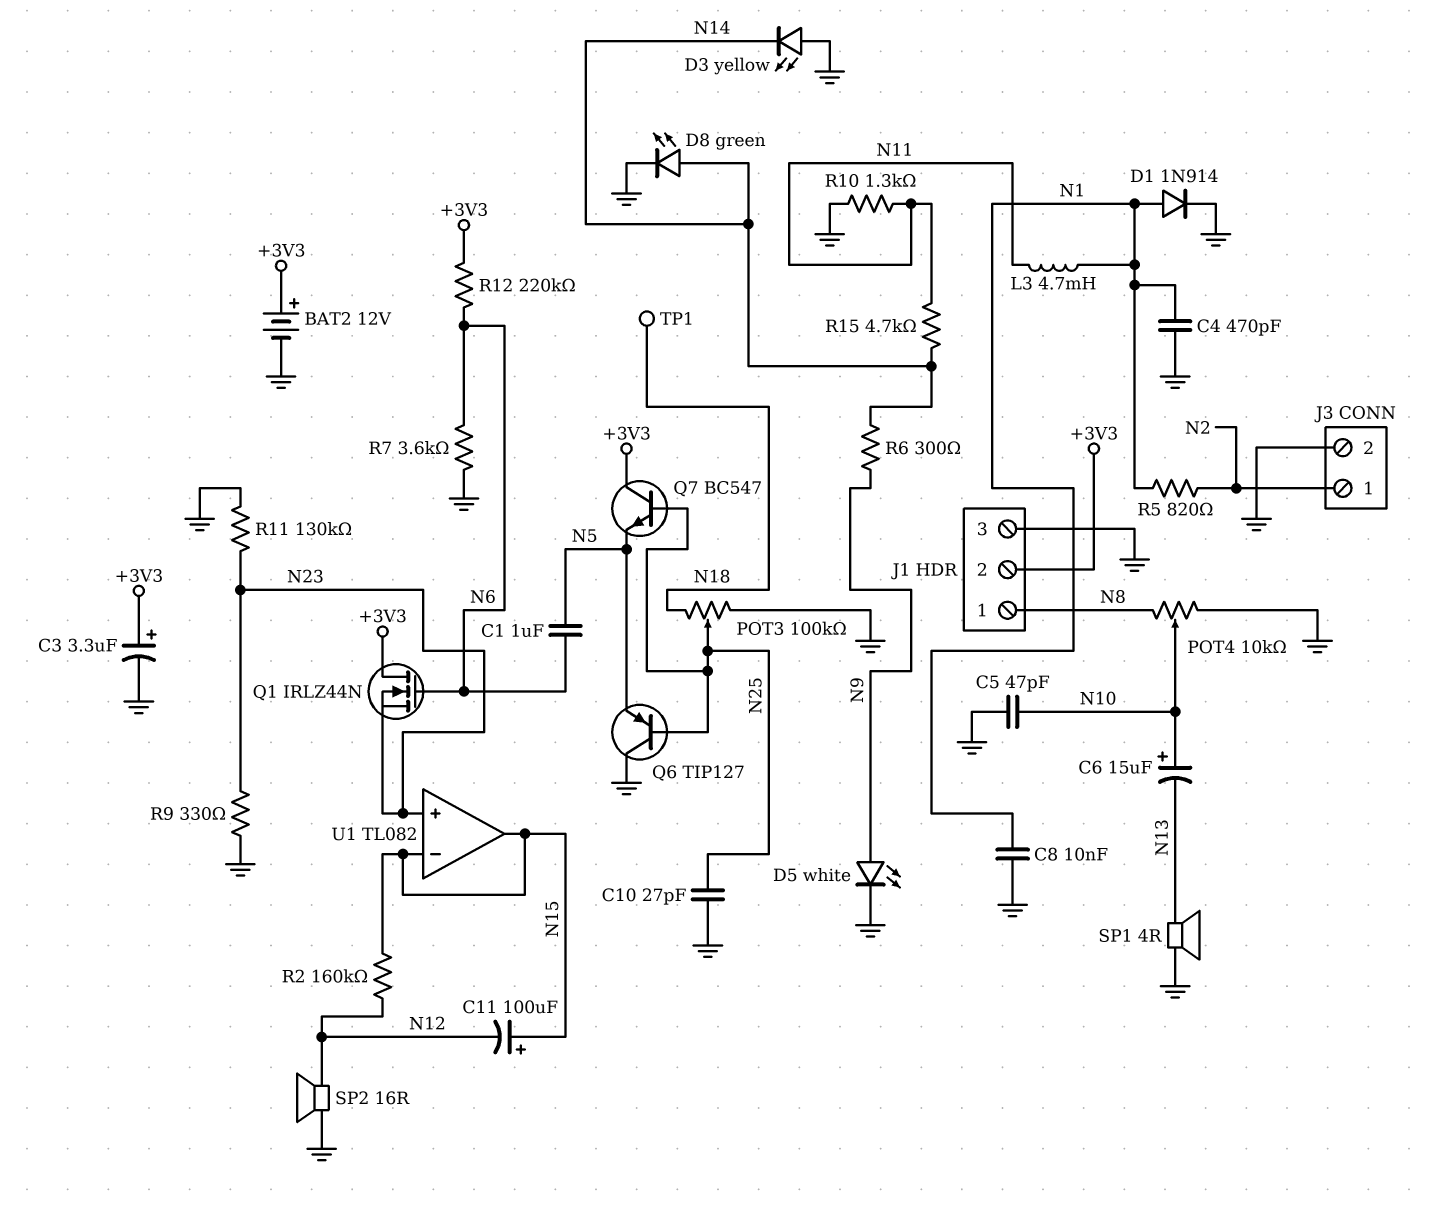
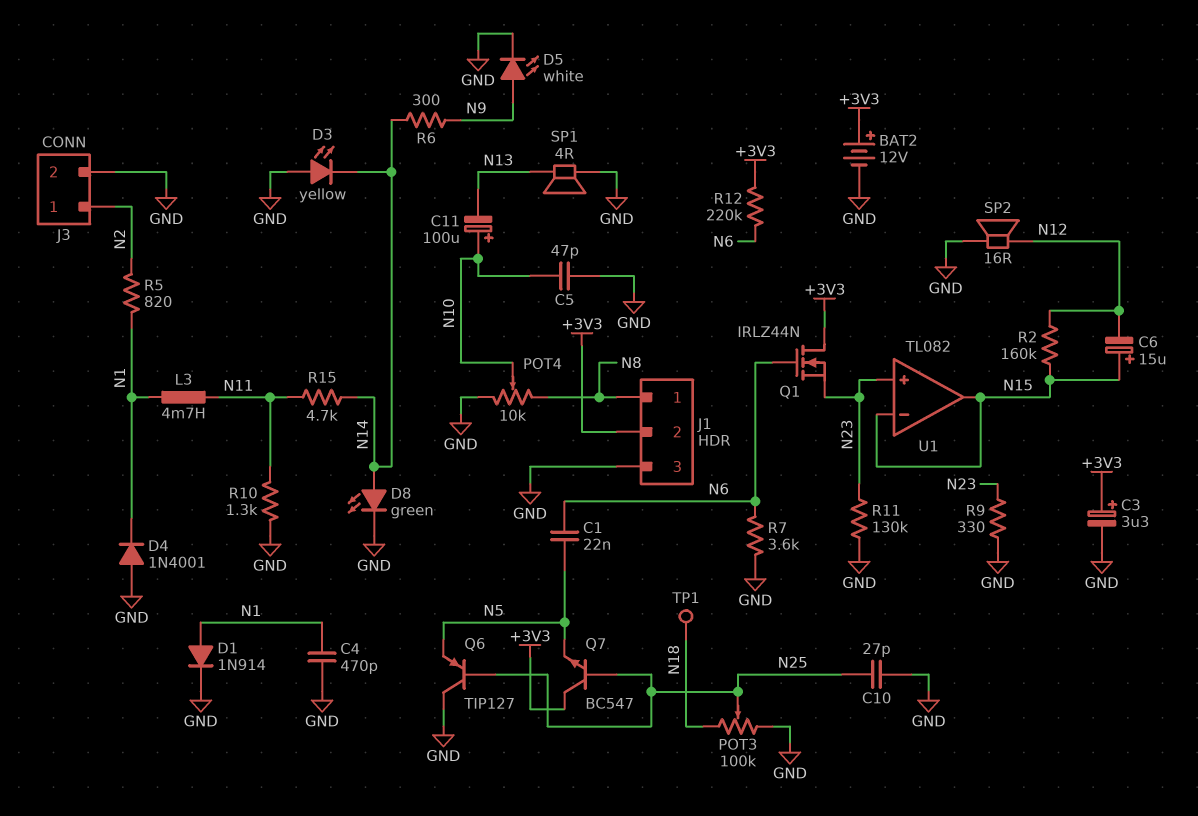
C1: 1uF (N5, N6) -> 22nF (N5, N6)
C6: 15uF (plus N10, minus N13) -> 15uF (plus N15, minus N12)
C8: 10nF (GND, N1) -> none
C11: 100uF (plus N15, minus N12) -> 100uF (plus N10, minus N13)
D4: none -> diode 1N4001 (A GND, K N1)

